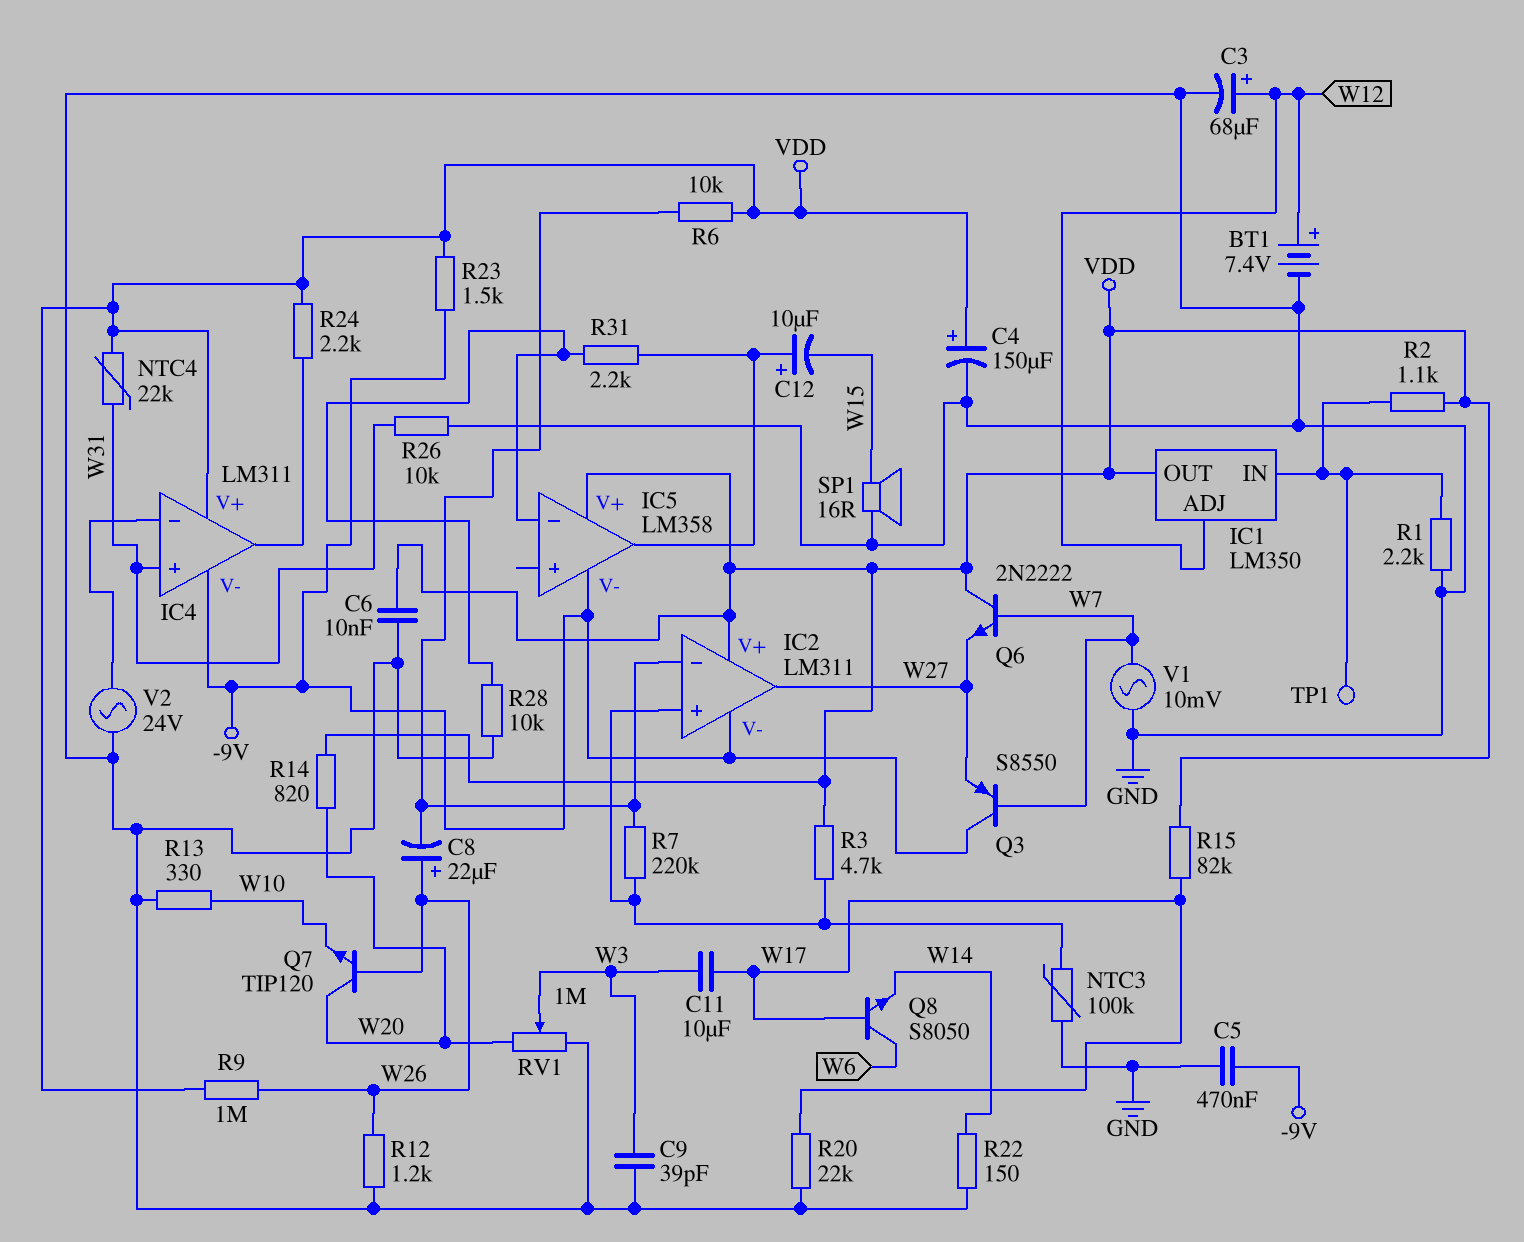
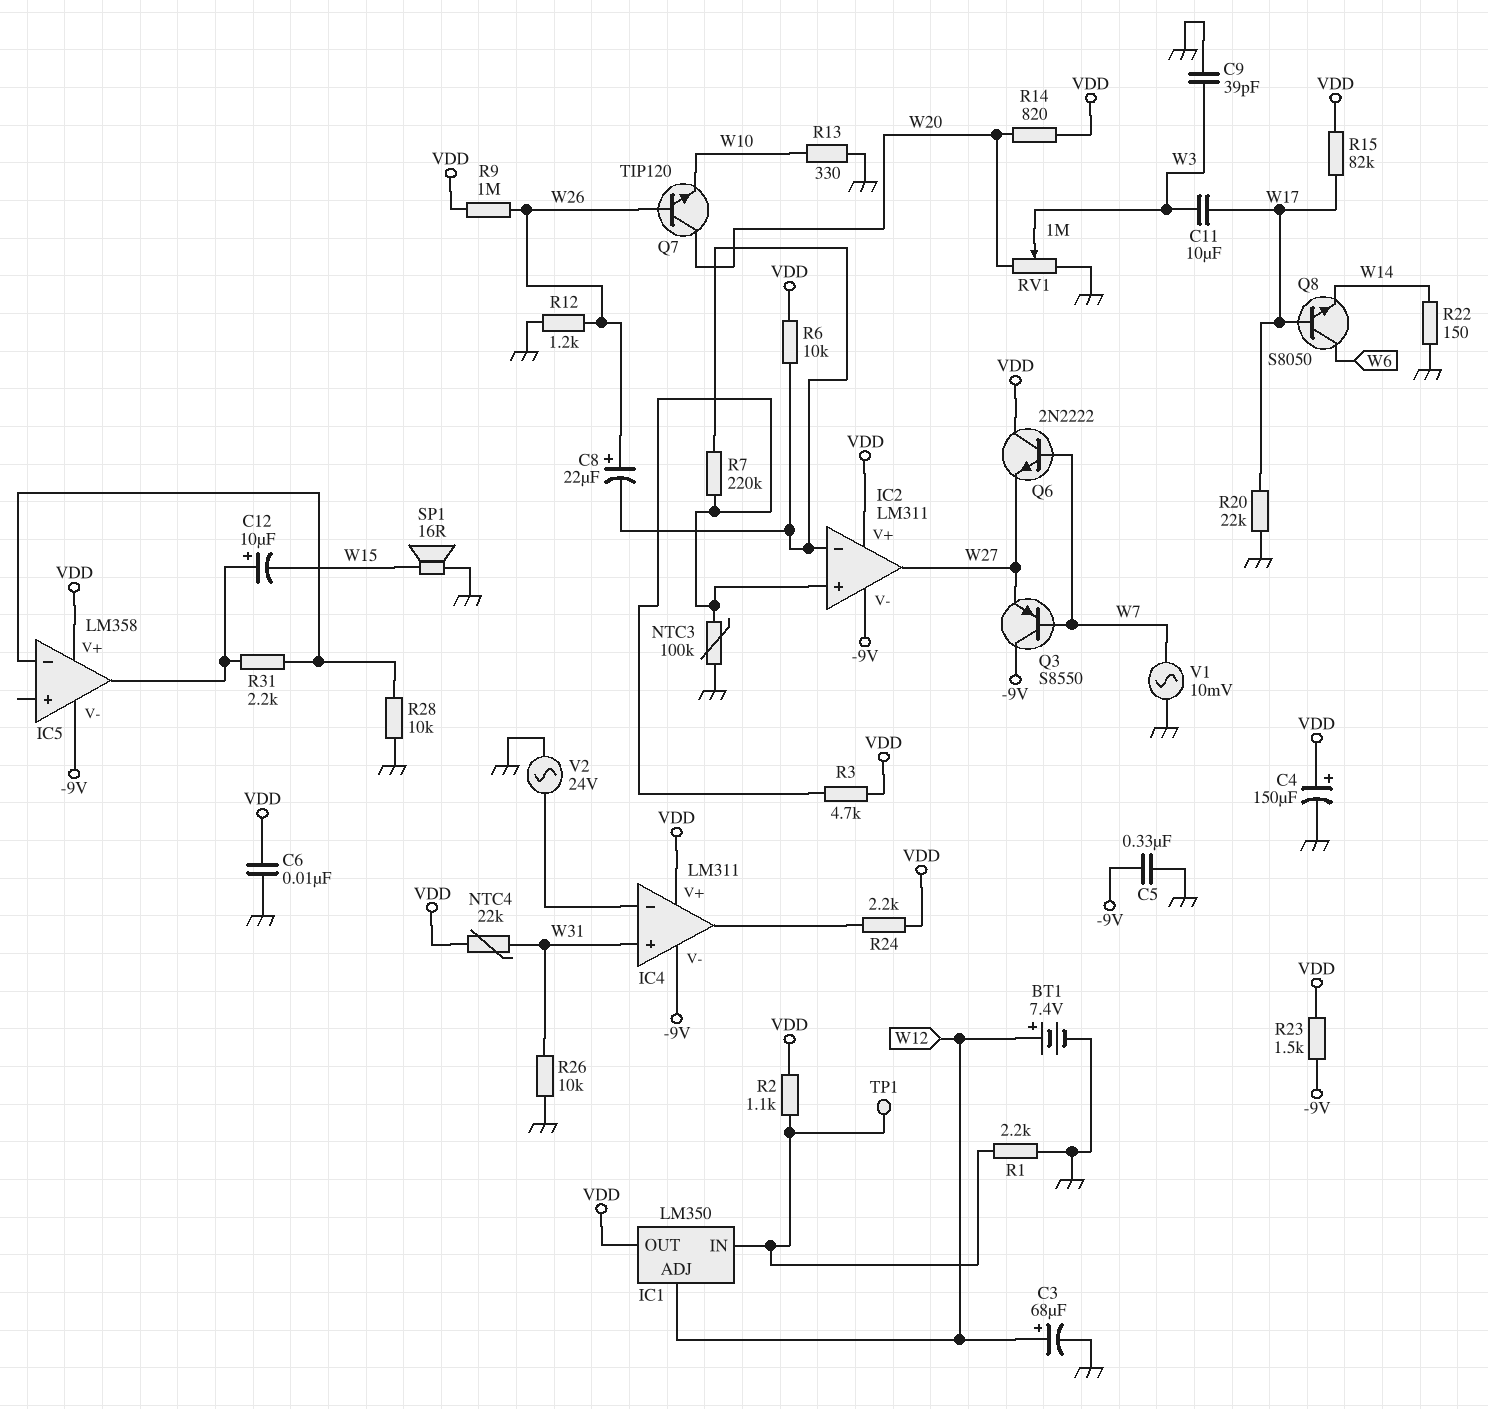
C5: 470nF (-9V, GND) -> 330nF (-9V, GND)

